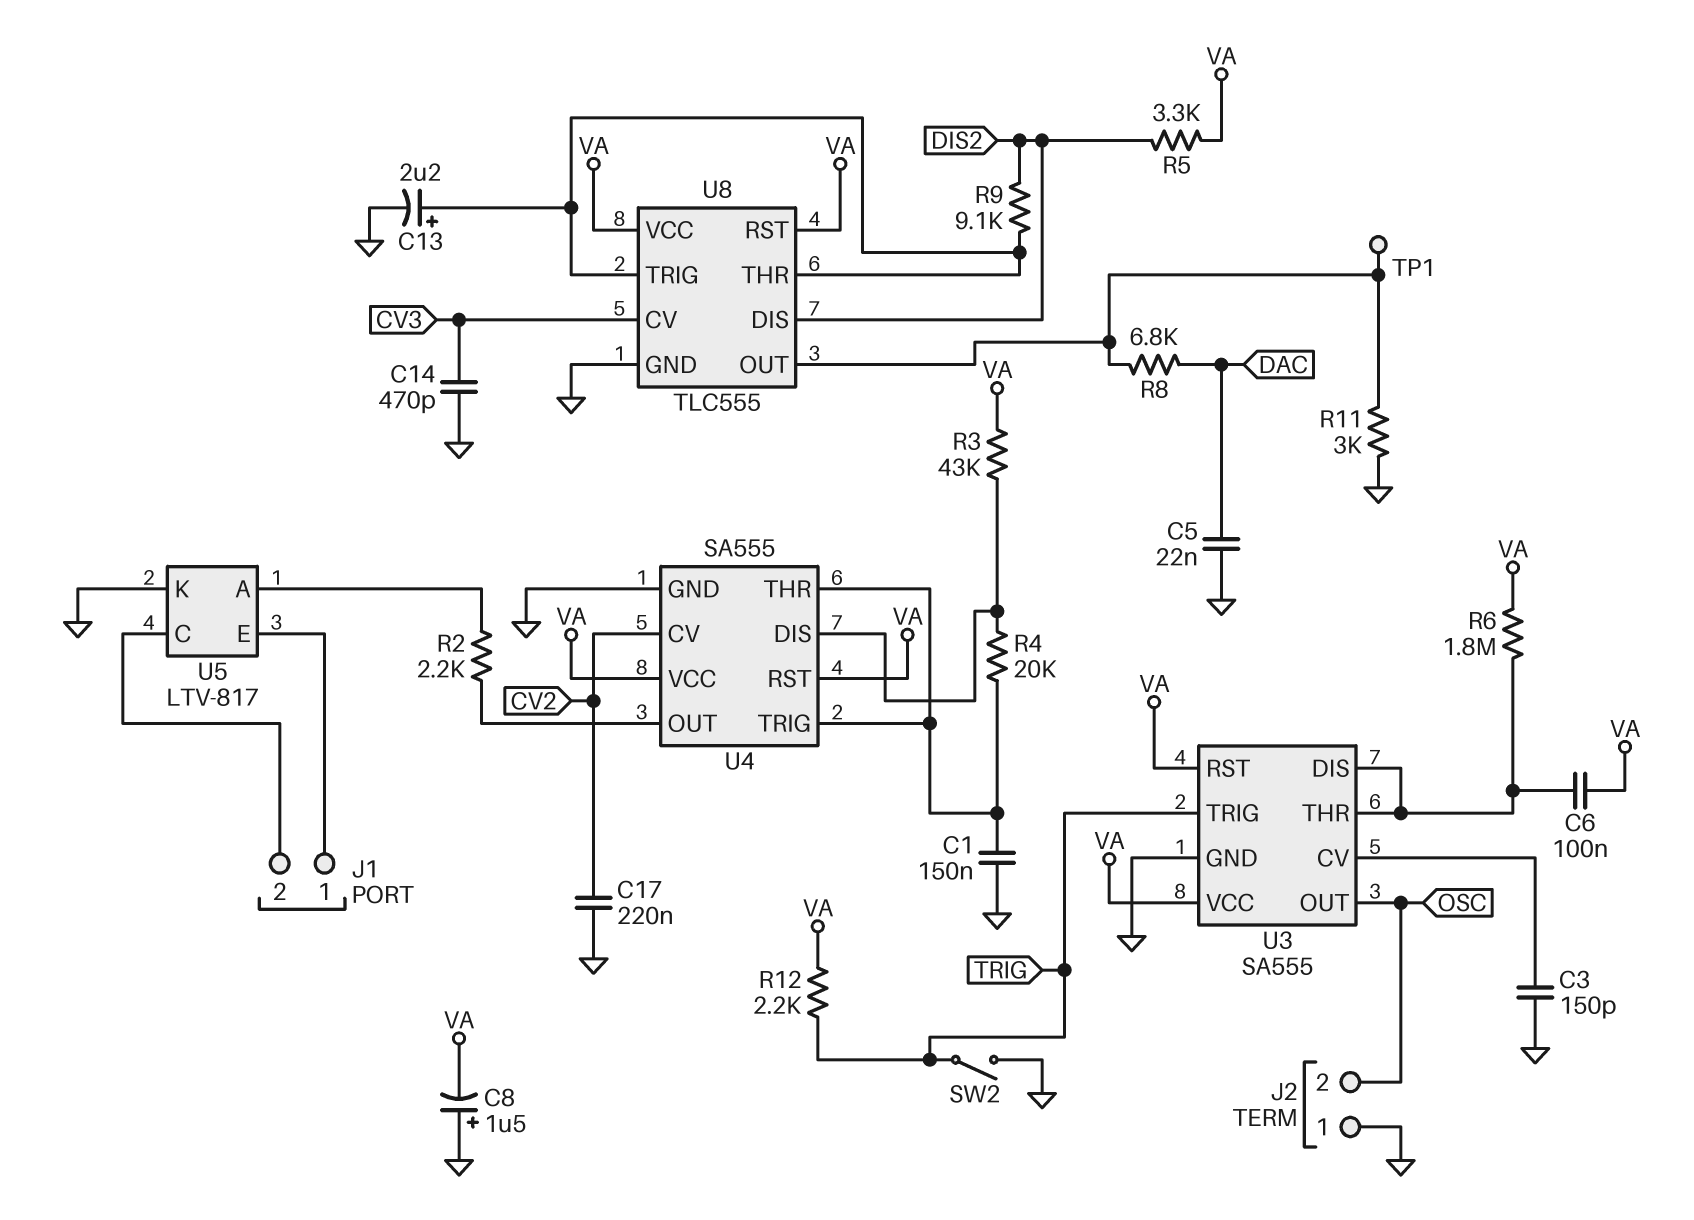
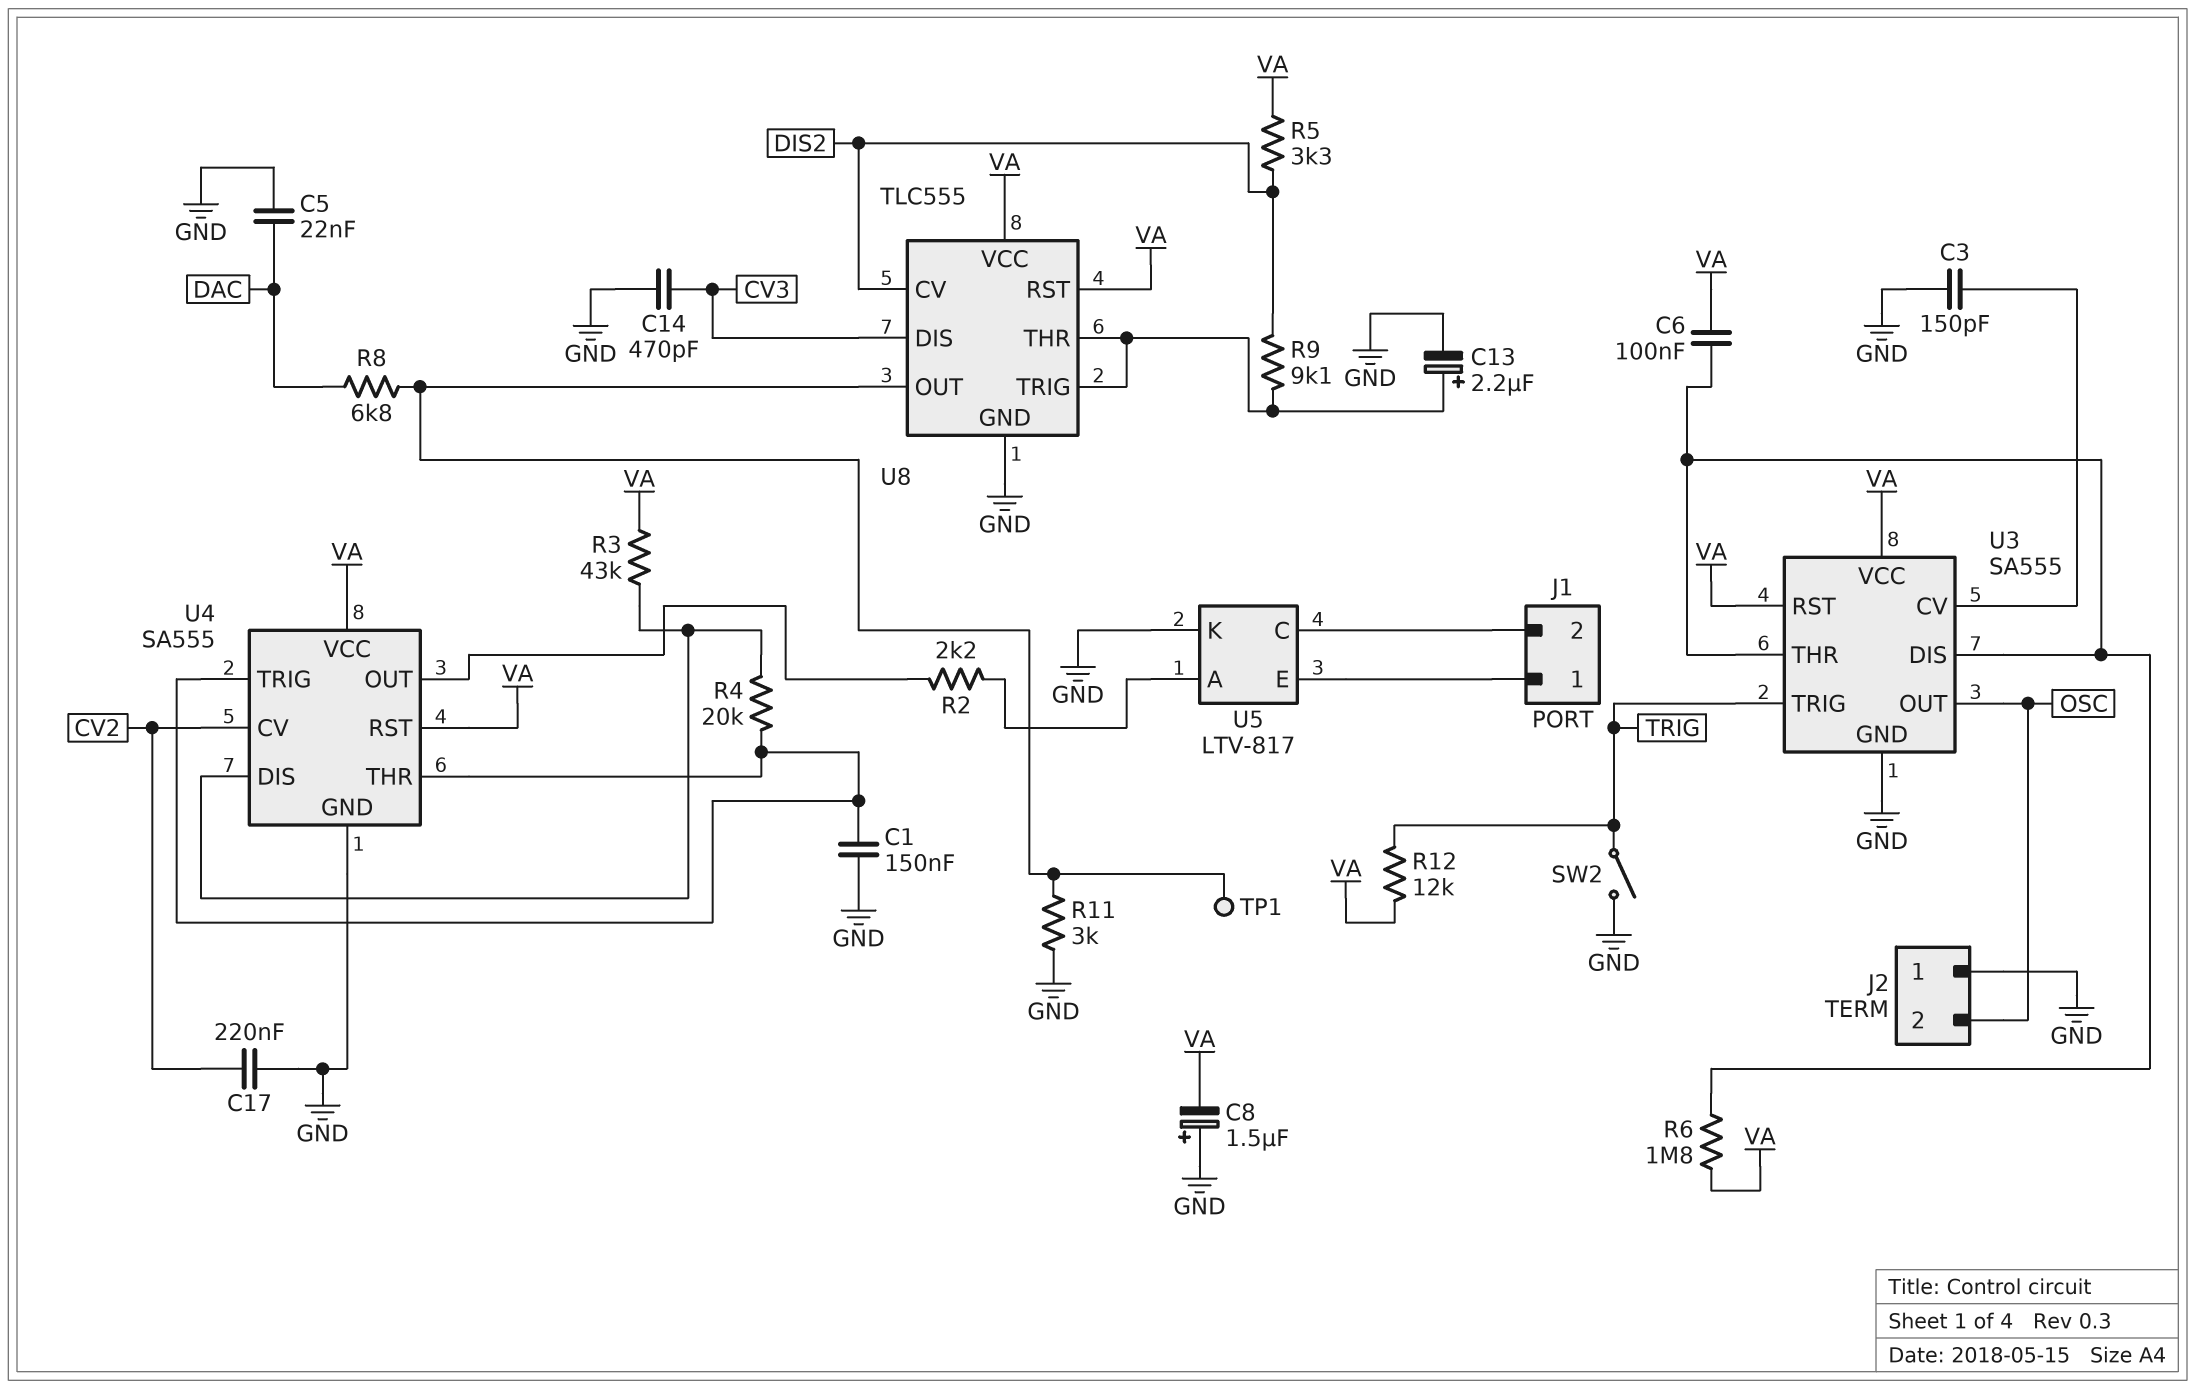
R12: 2.2k (TRIG, VA) -> 12k (TRIG, VA)
U8 pin CV: CV3 -> DIS2
U8 pin DIS: DIS2 -> CV3

